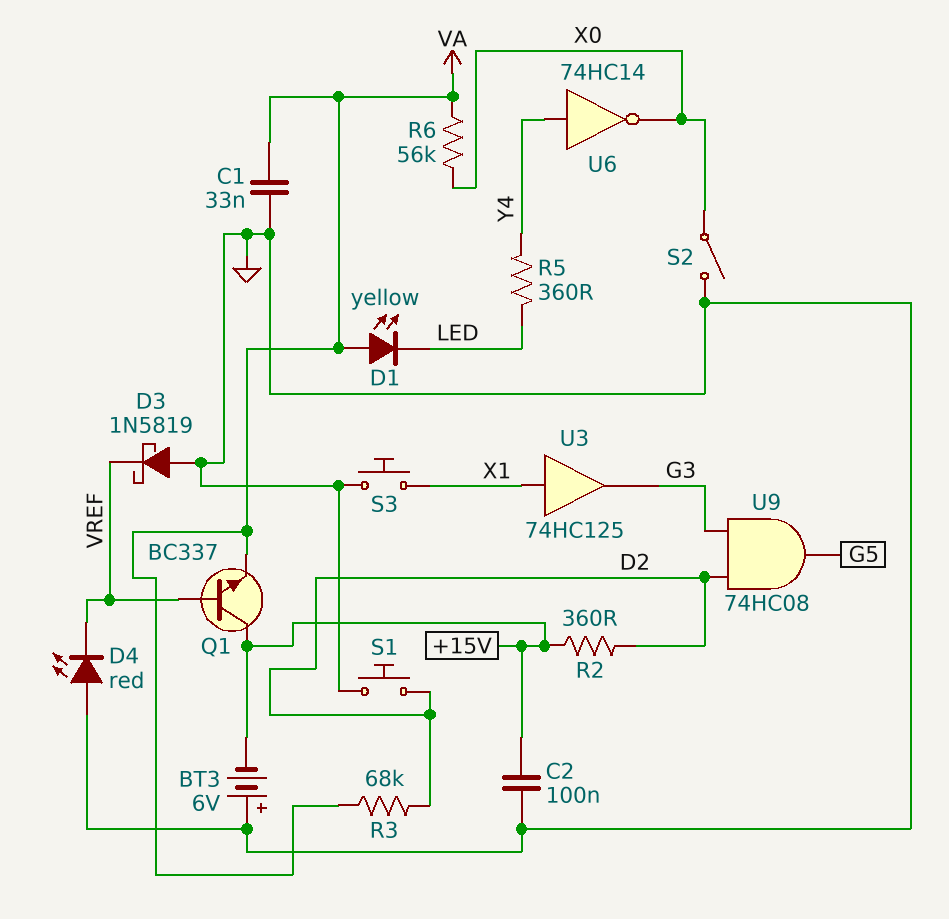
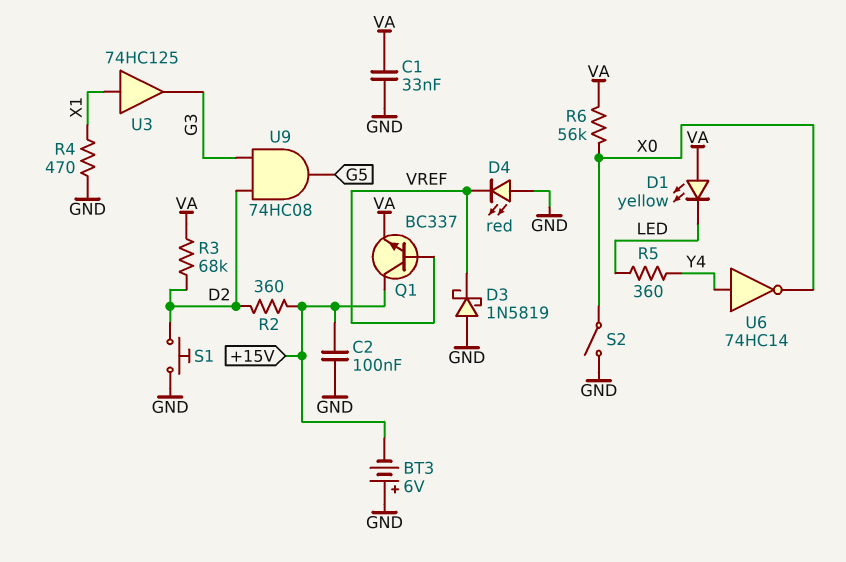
R4: none -> 470 (GND, X1)
S3: button (GND, X1) -> none

